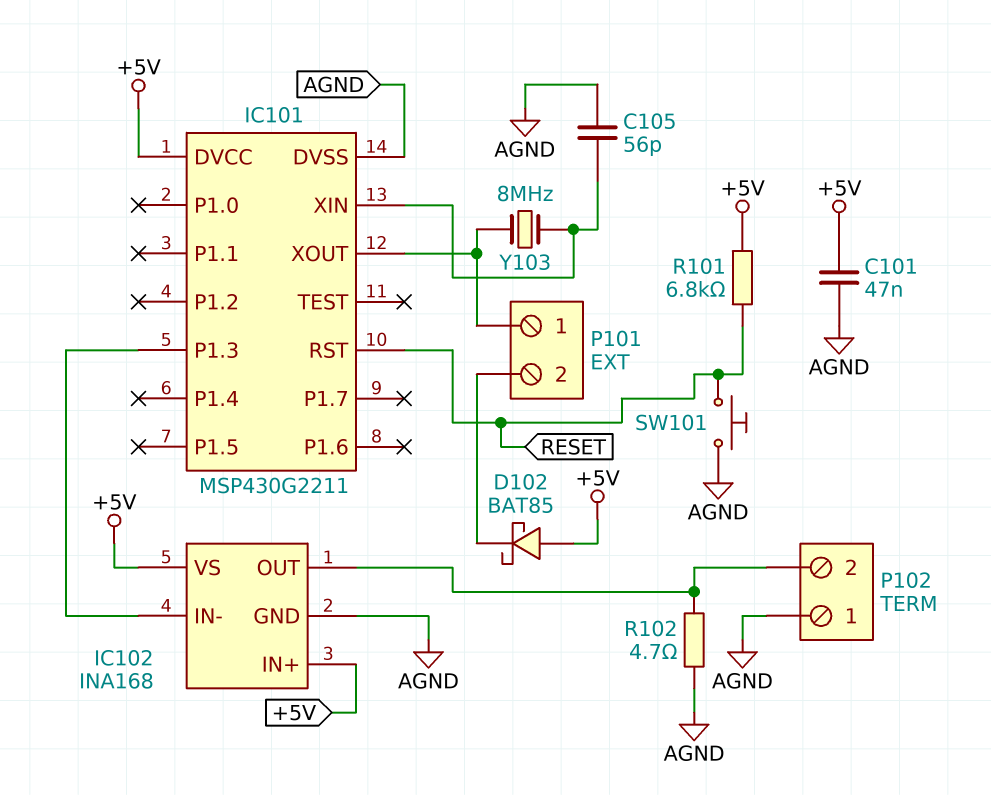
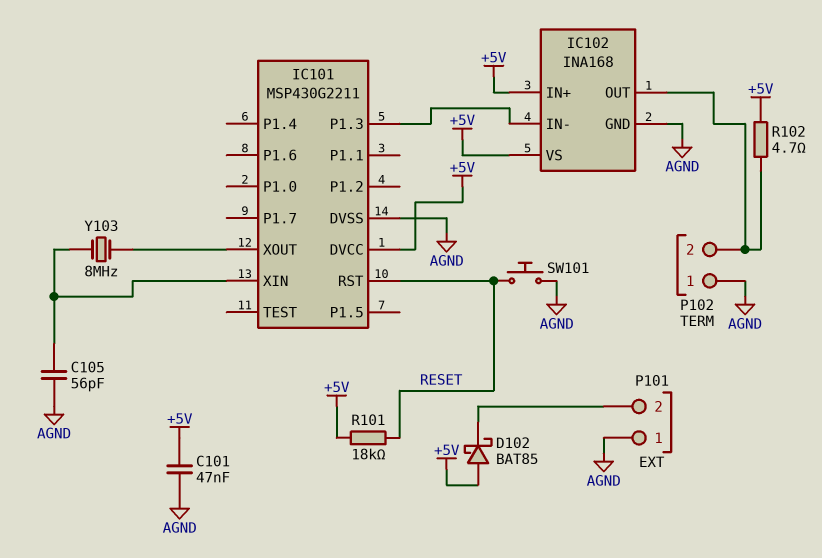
P101 pin 1: IC101/XOUT -> AGND
R101: 6.8k (+5V, RESET) -> 18k (+5V, RESET)
R102: 4.7 (AGND, IC102/OUT) -> 4.7 (+5V, IC102/OUT)

